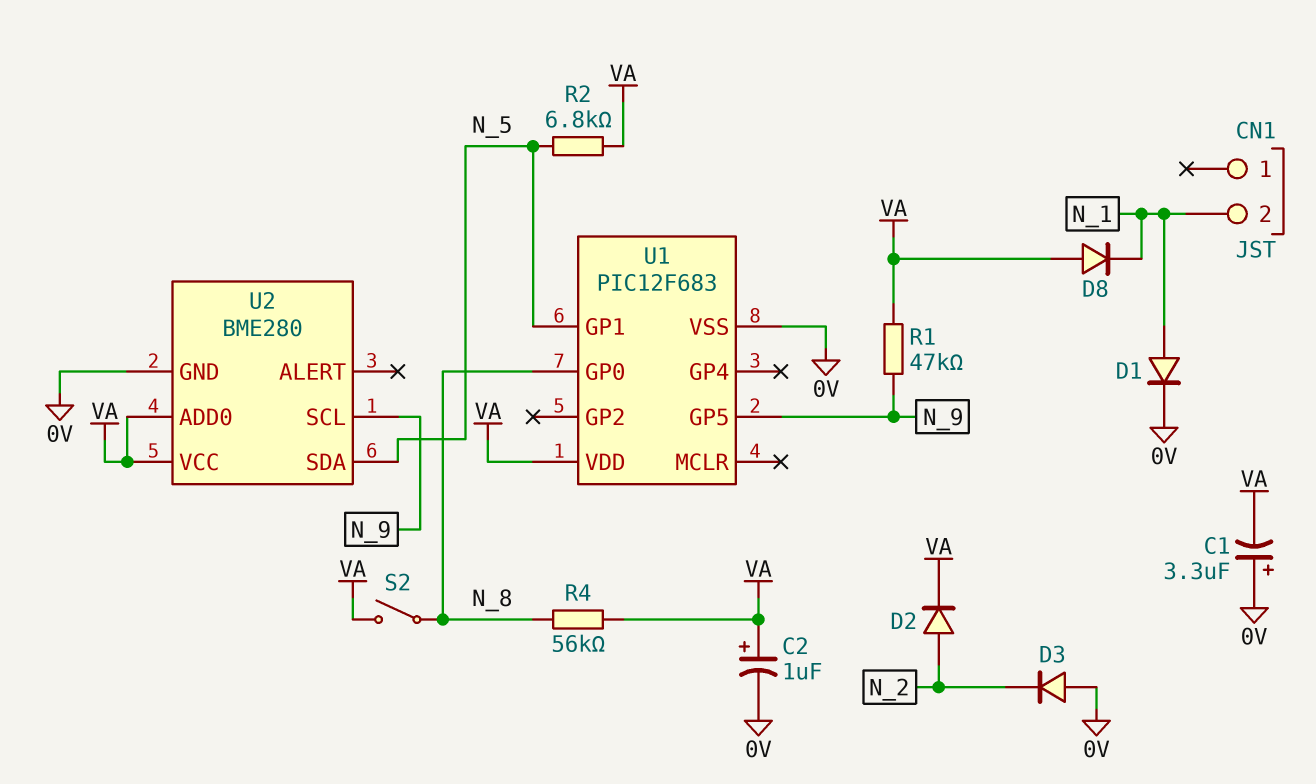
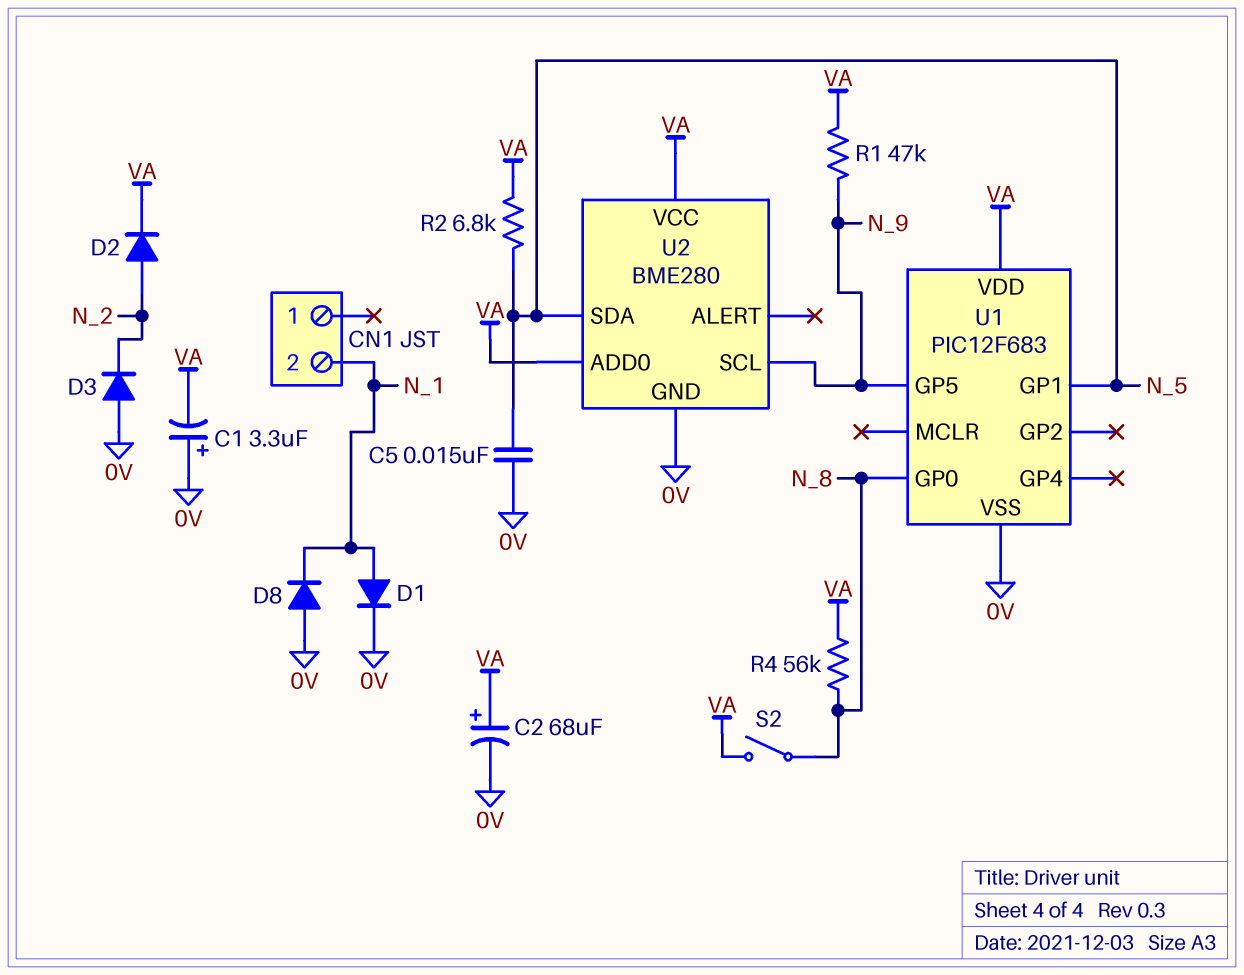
C2: 1uF (plus VA, minus 0V) -> 68uF (plus VA, minus 0V)
C5: none -> 15nF (0V, N_5)
D8: diode (A VA, K N_1) -> diode (A 0V, K N_1)

